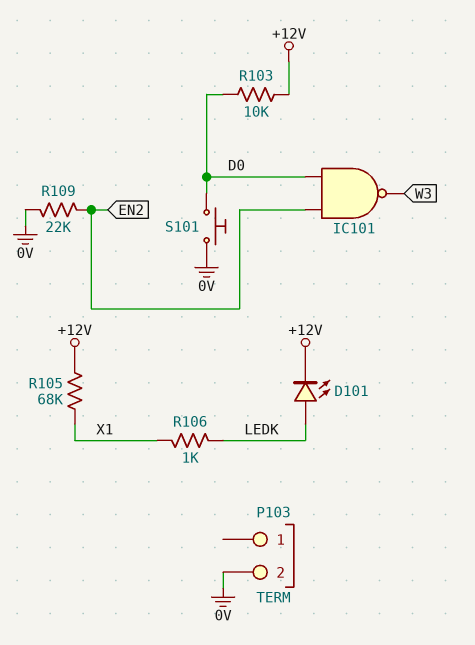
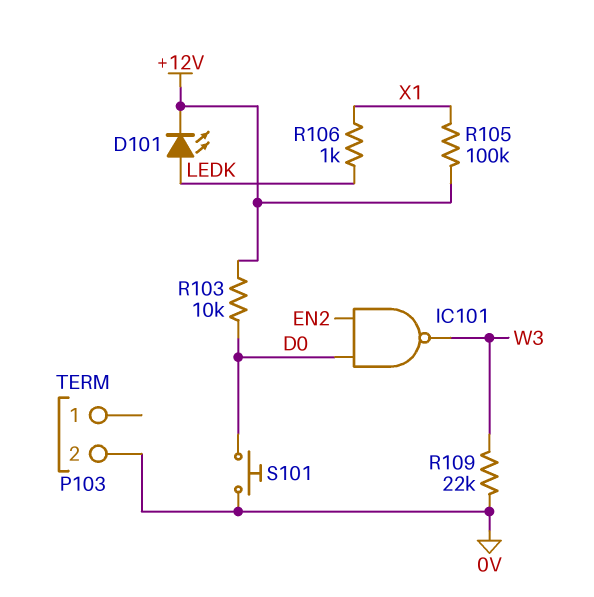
R105: 68k (+12V, X1) -> 100k (+12V, X1)
R109: 22k (0V, EN2) -> 22k (0V, W3)

